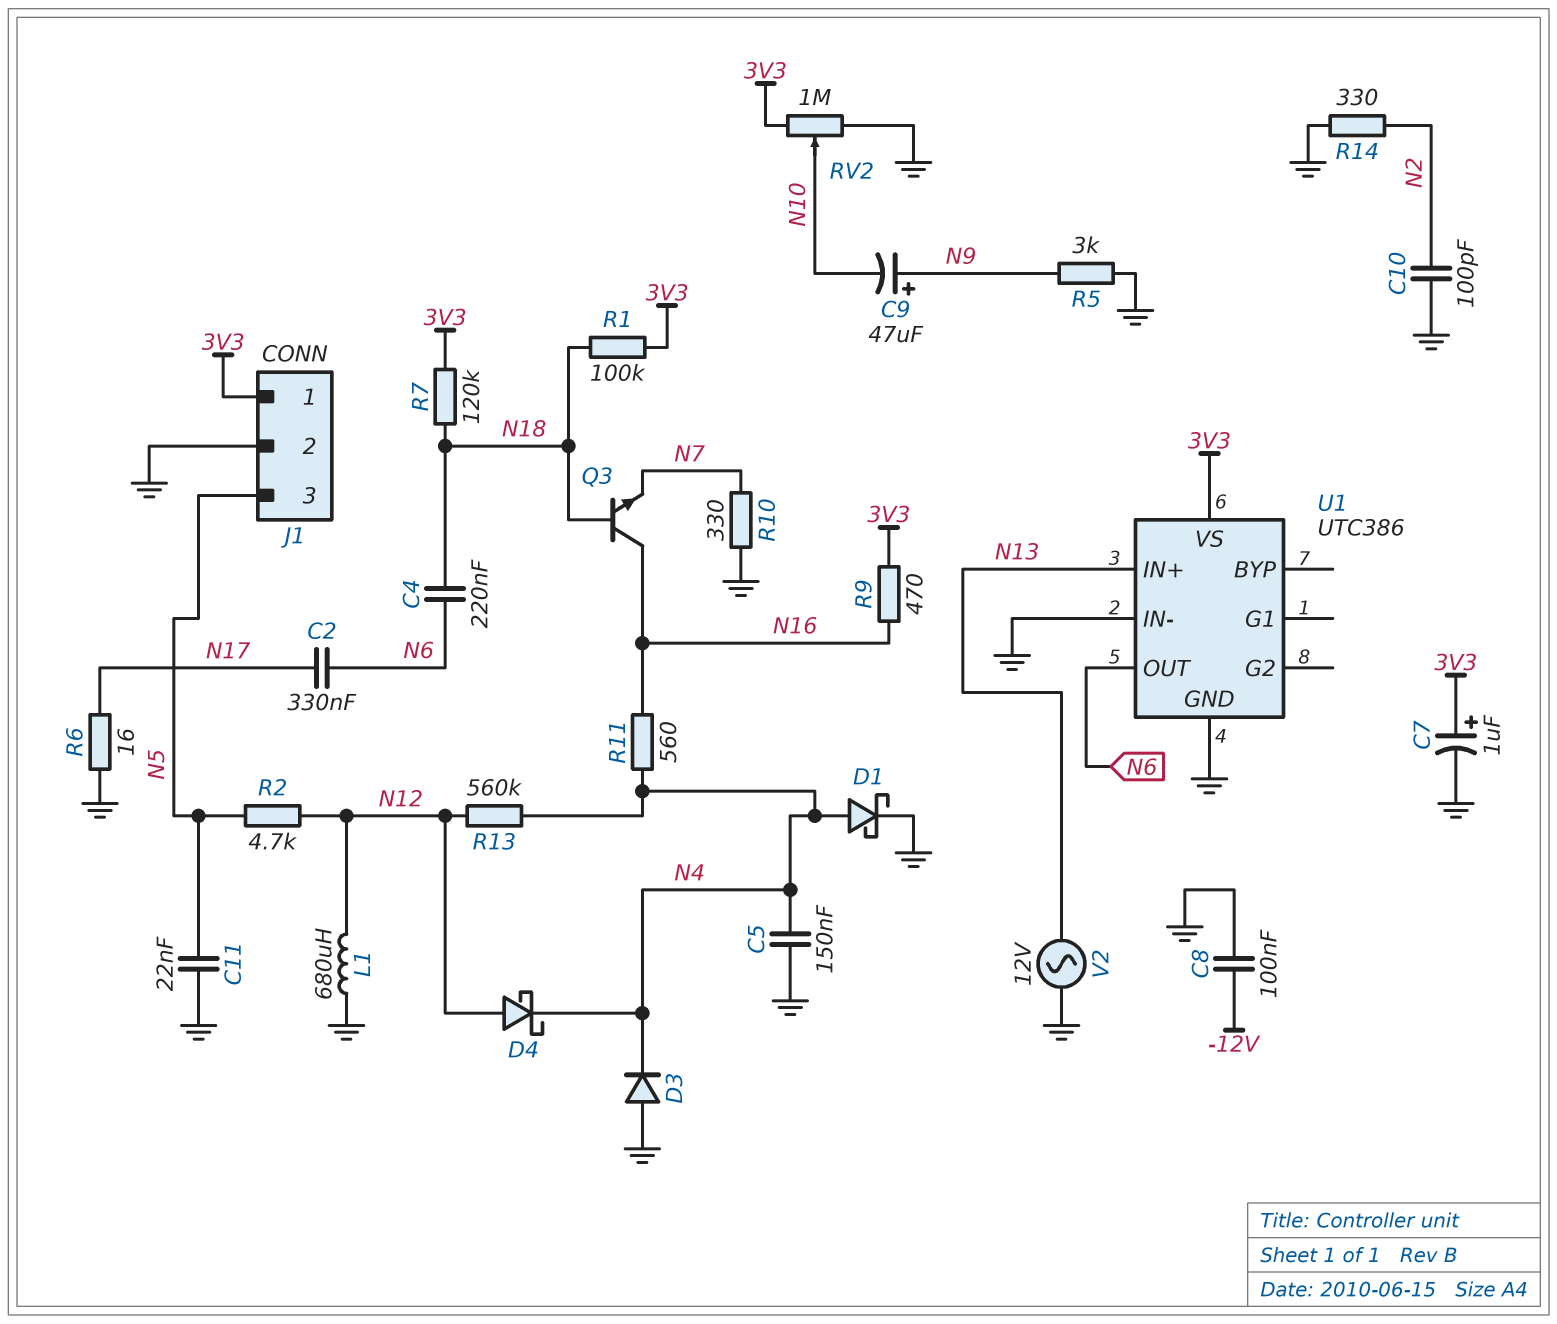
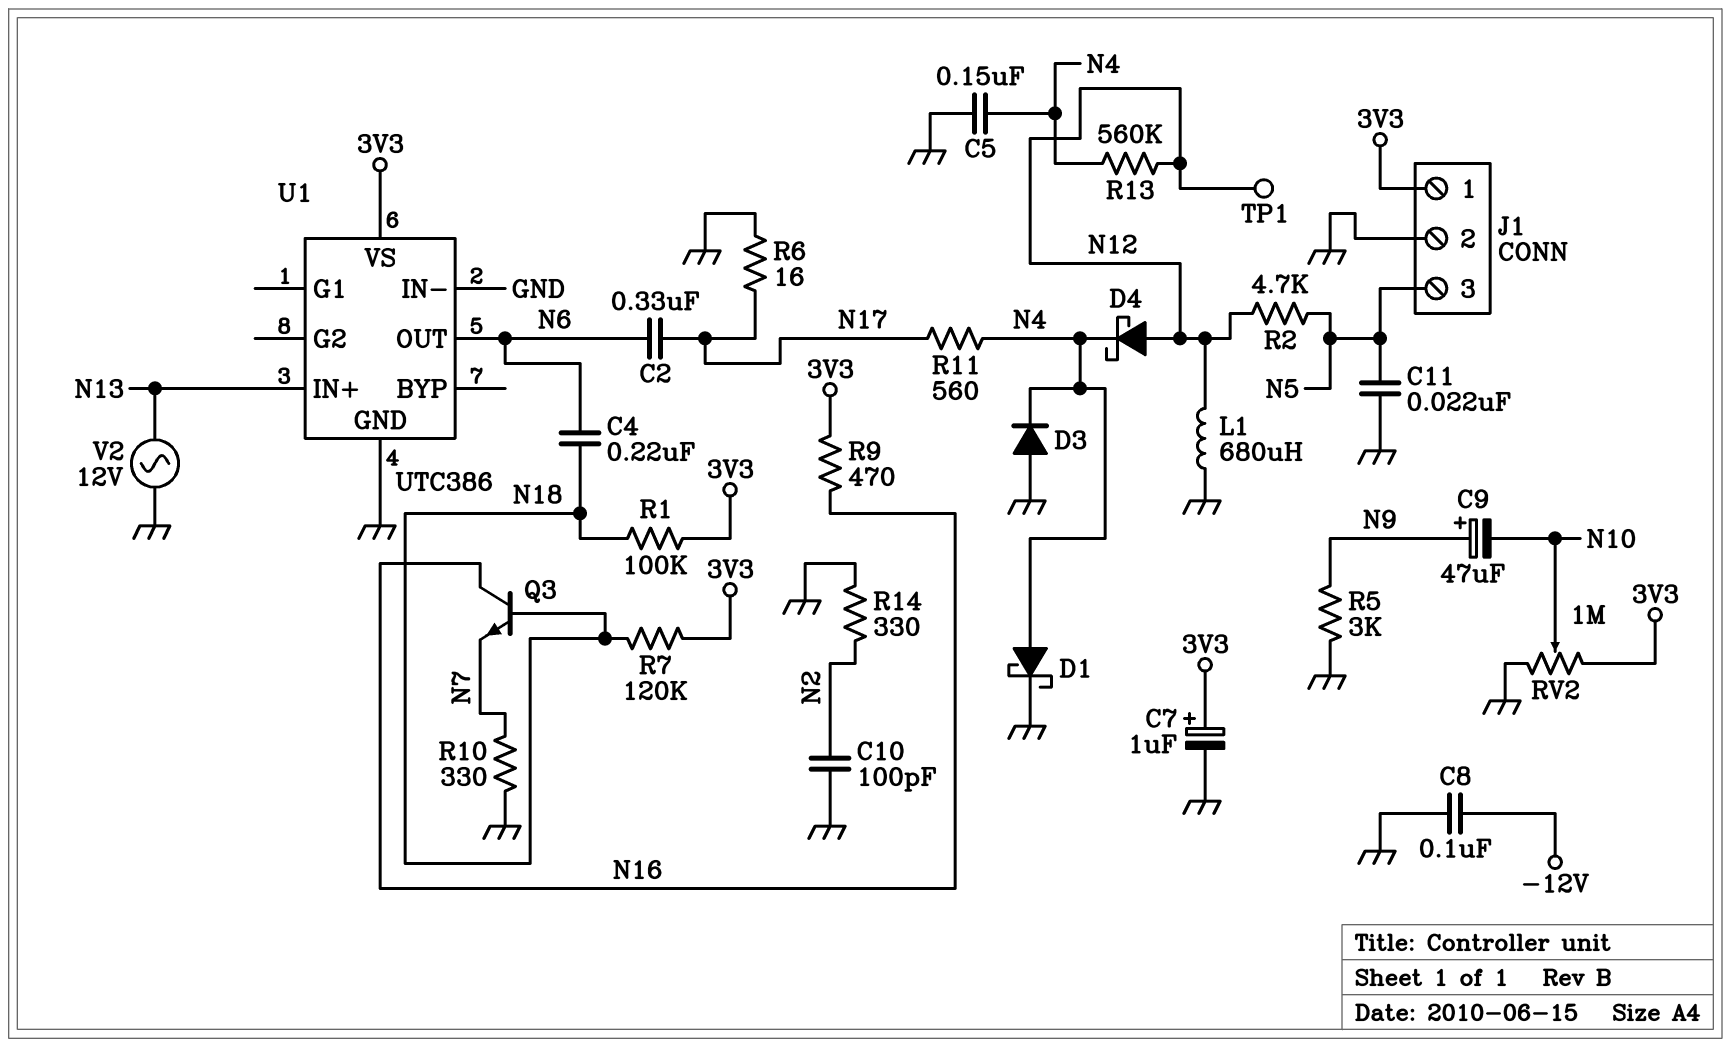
R11: 560 (N4, N16) -> 560 (N4, N17)
TP1: none -> test point (N12)

